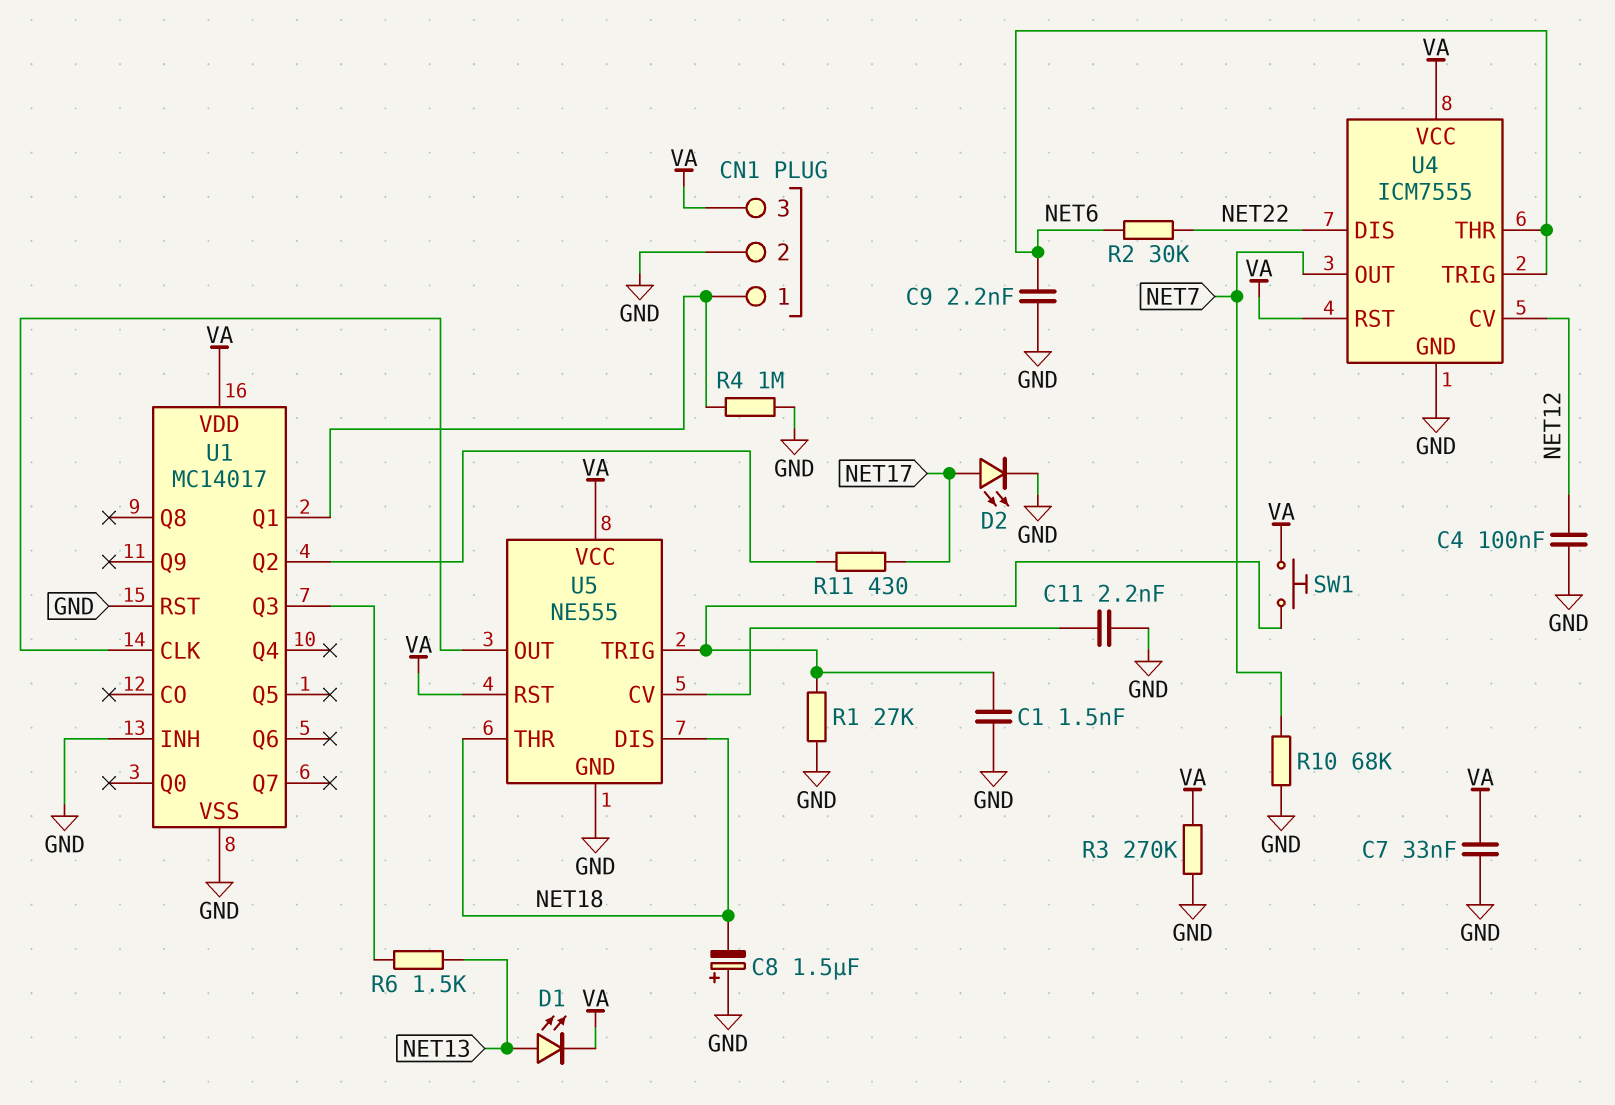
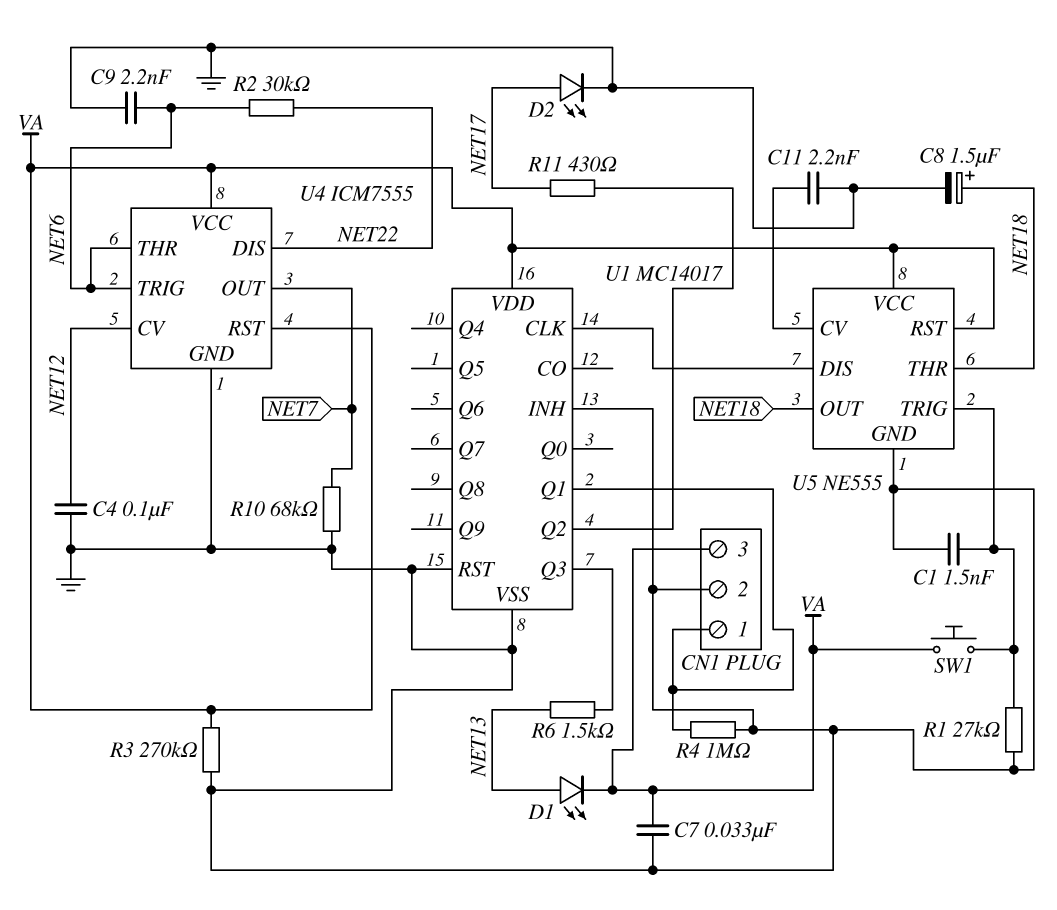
C8: 1.5uF (plus GND, minus NET18) -> 1.5uF (plus NET18, minus GND)
U5 pin DIS: NET18 -> U1/CLK
U5 pin OUT: U1/CLK -> NET18

